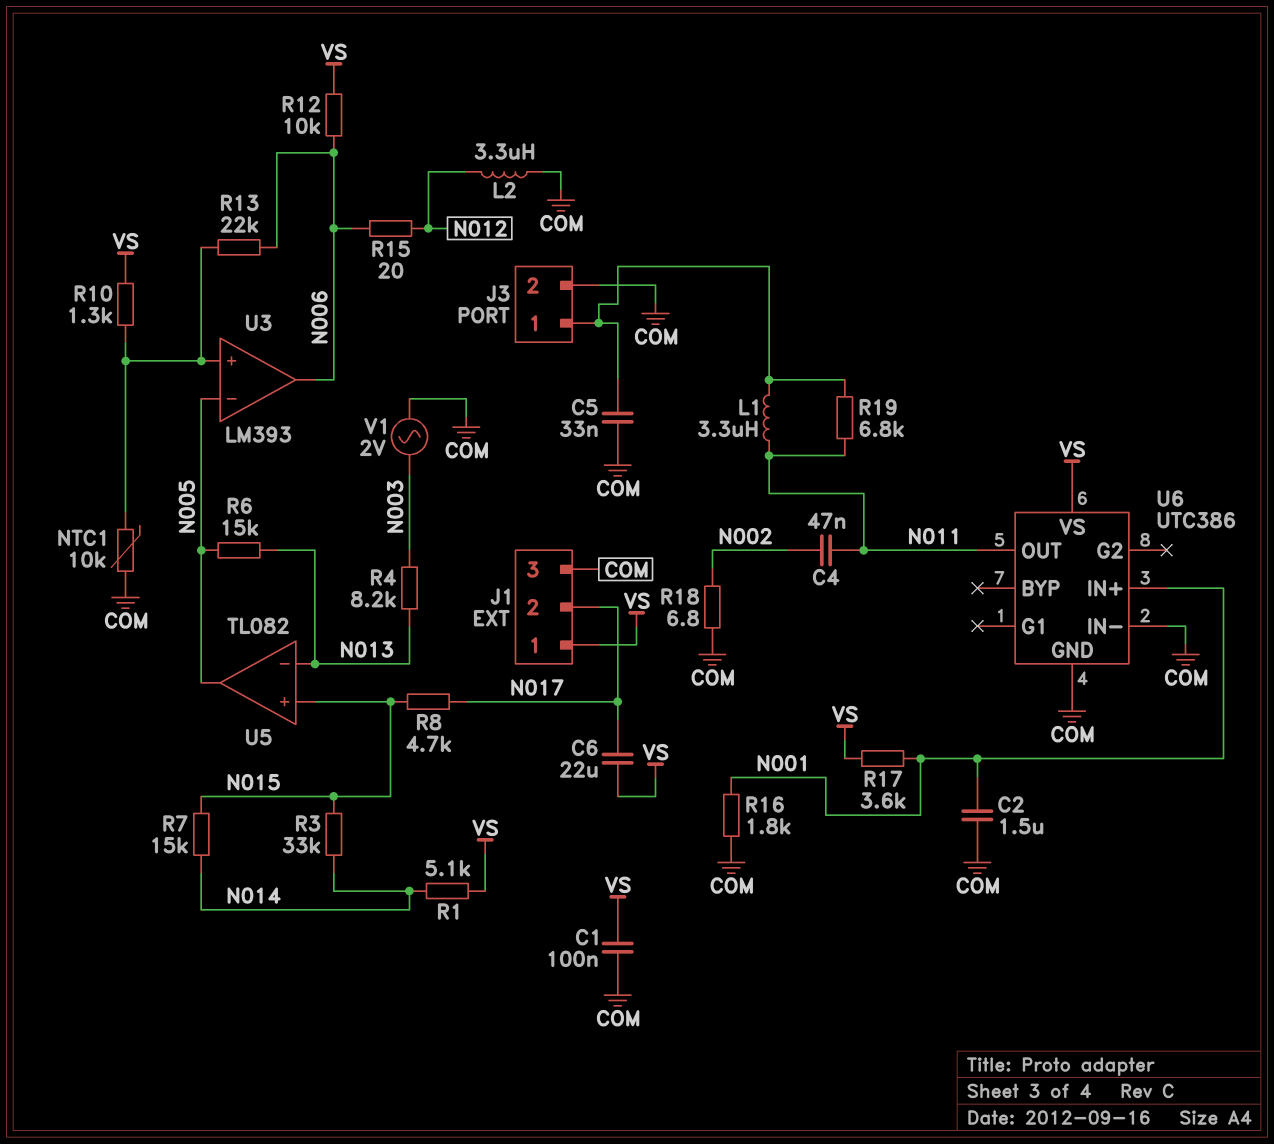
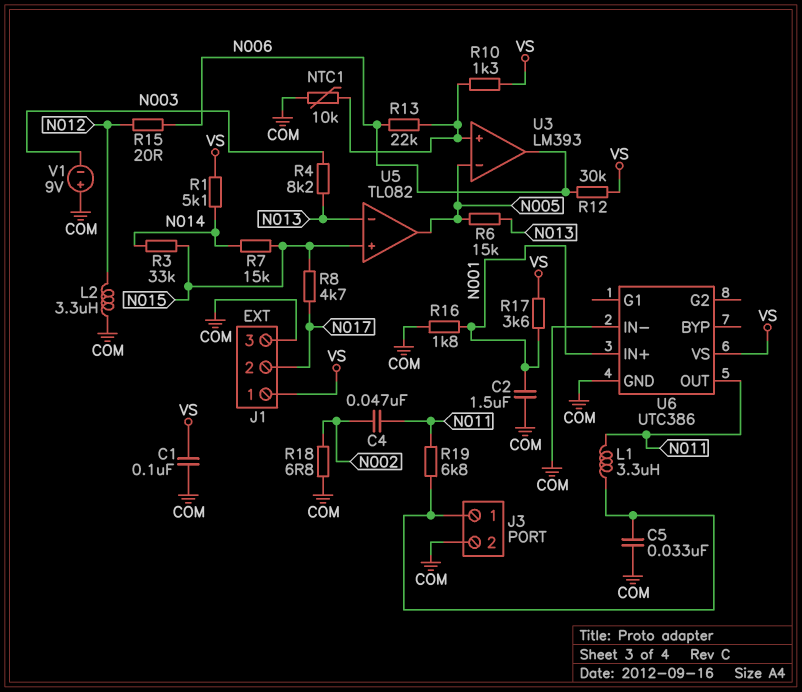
C6: 22uF (N017, VS) -> none
R12: 10k (N006, VS) -> 30k (N006, VS)
V1: AC 2V (COM, N003) -> 9V (plus COM, minus N003)

